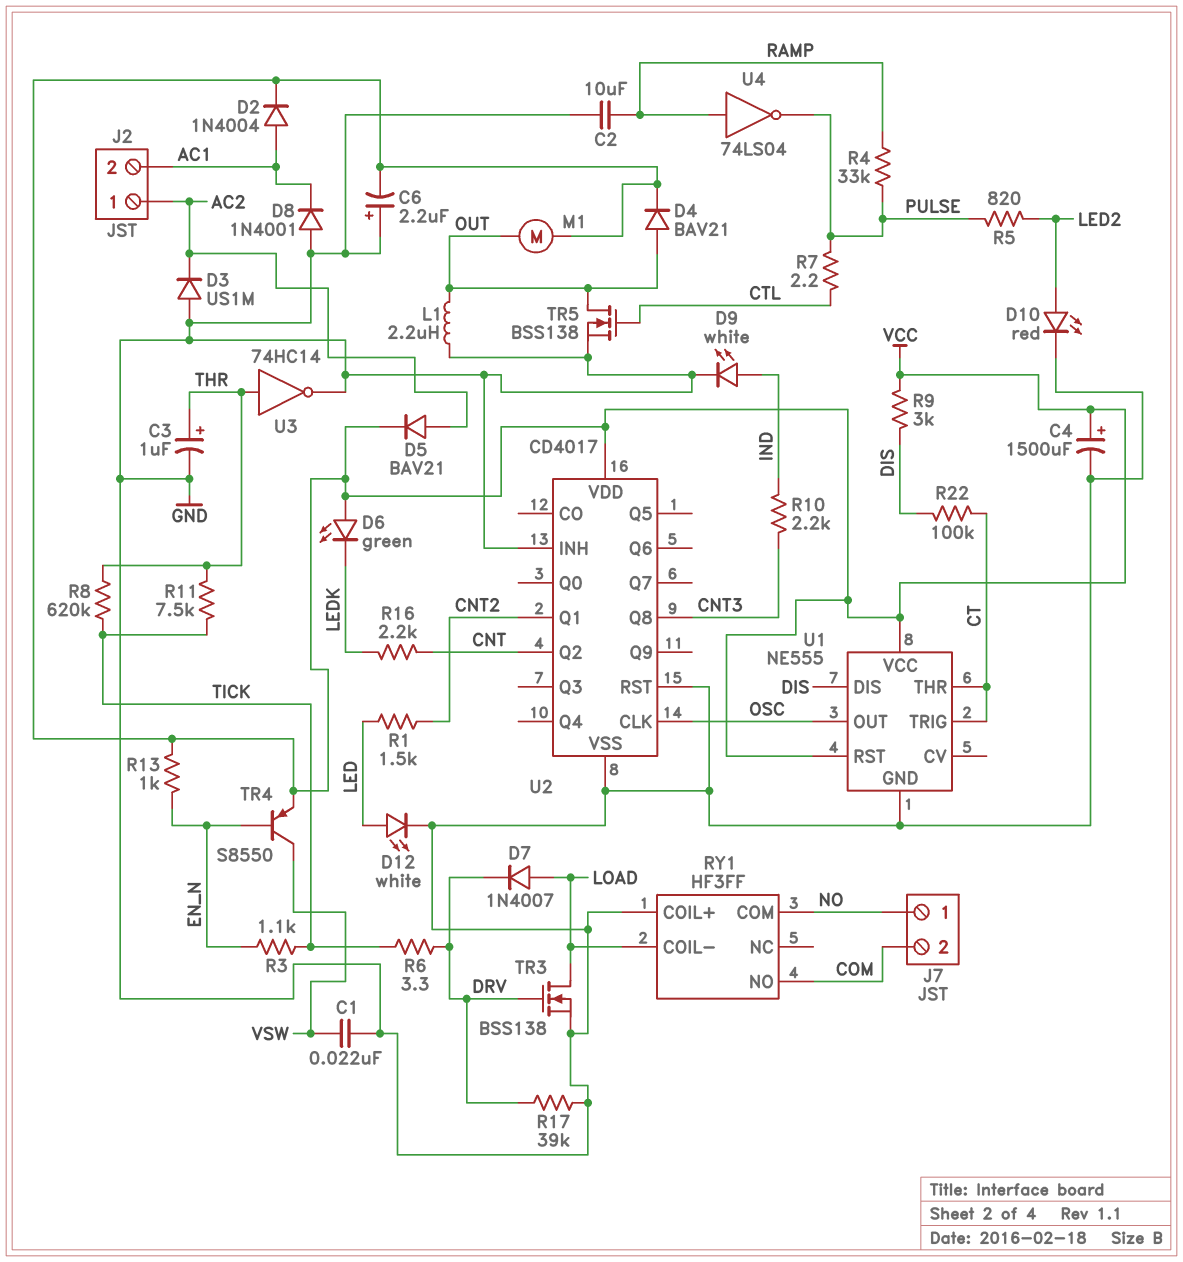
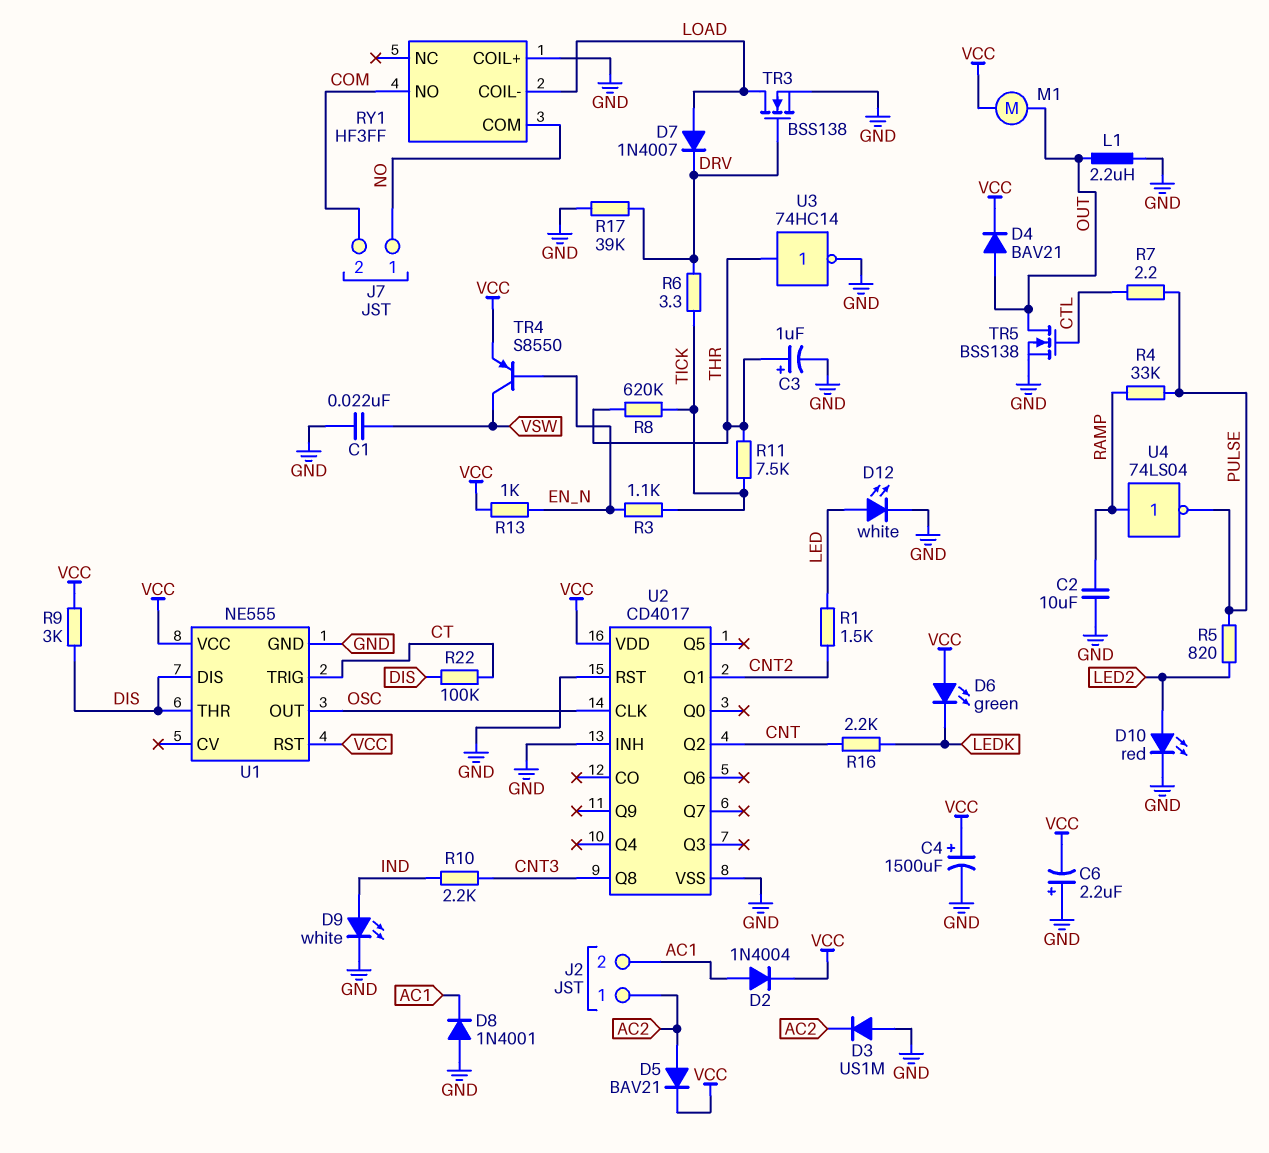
U1 pin THR: CT -> DIS

